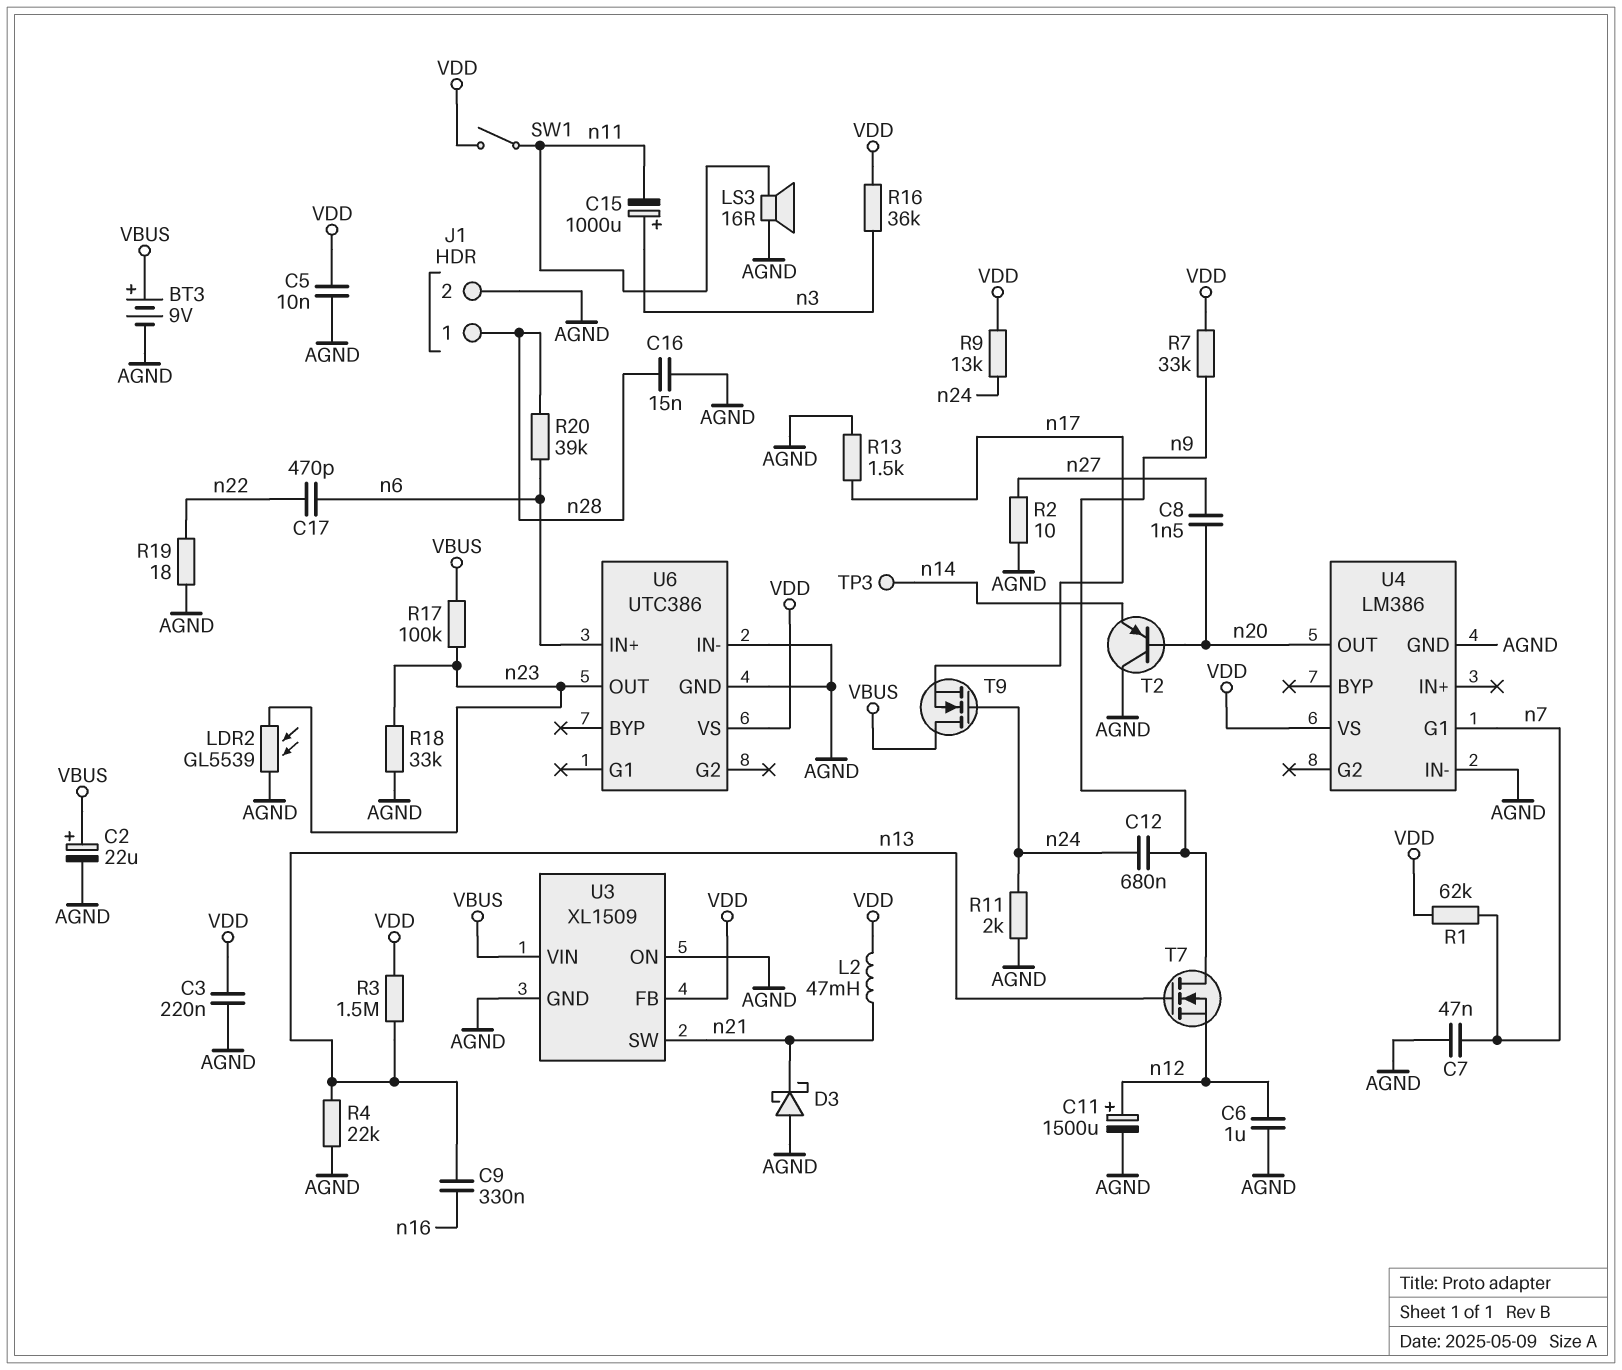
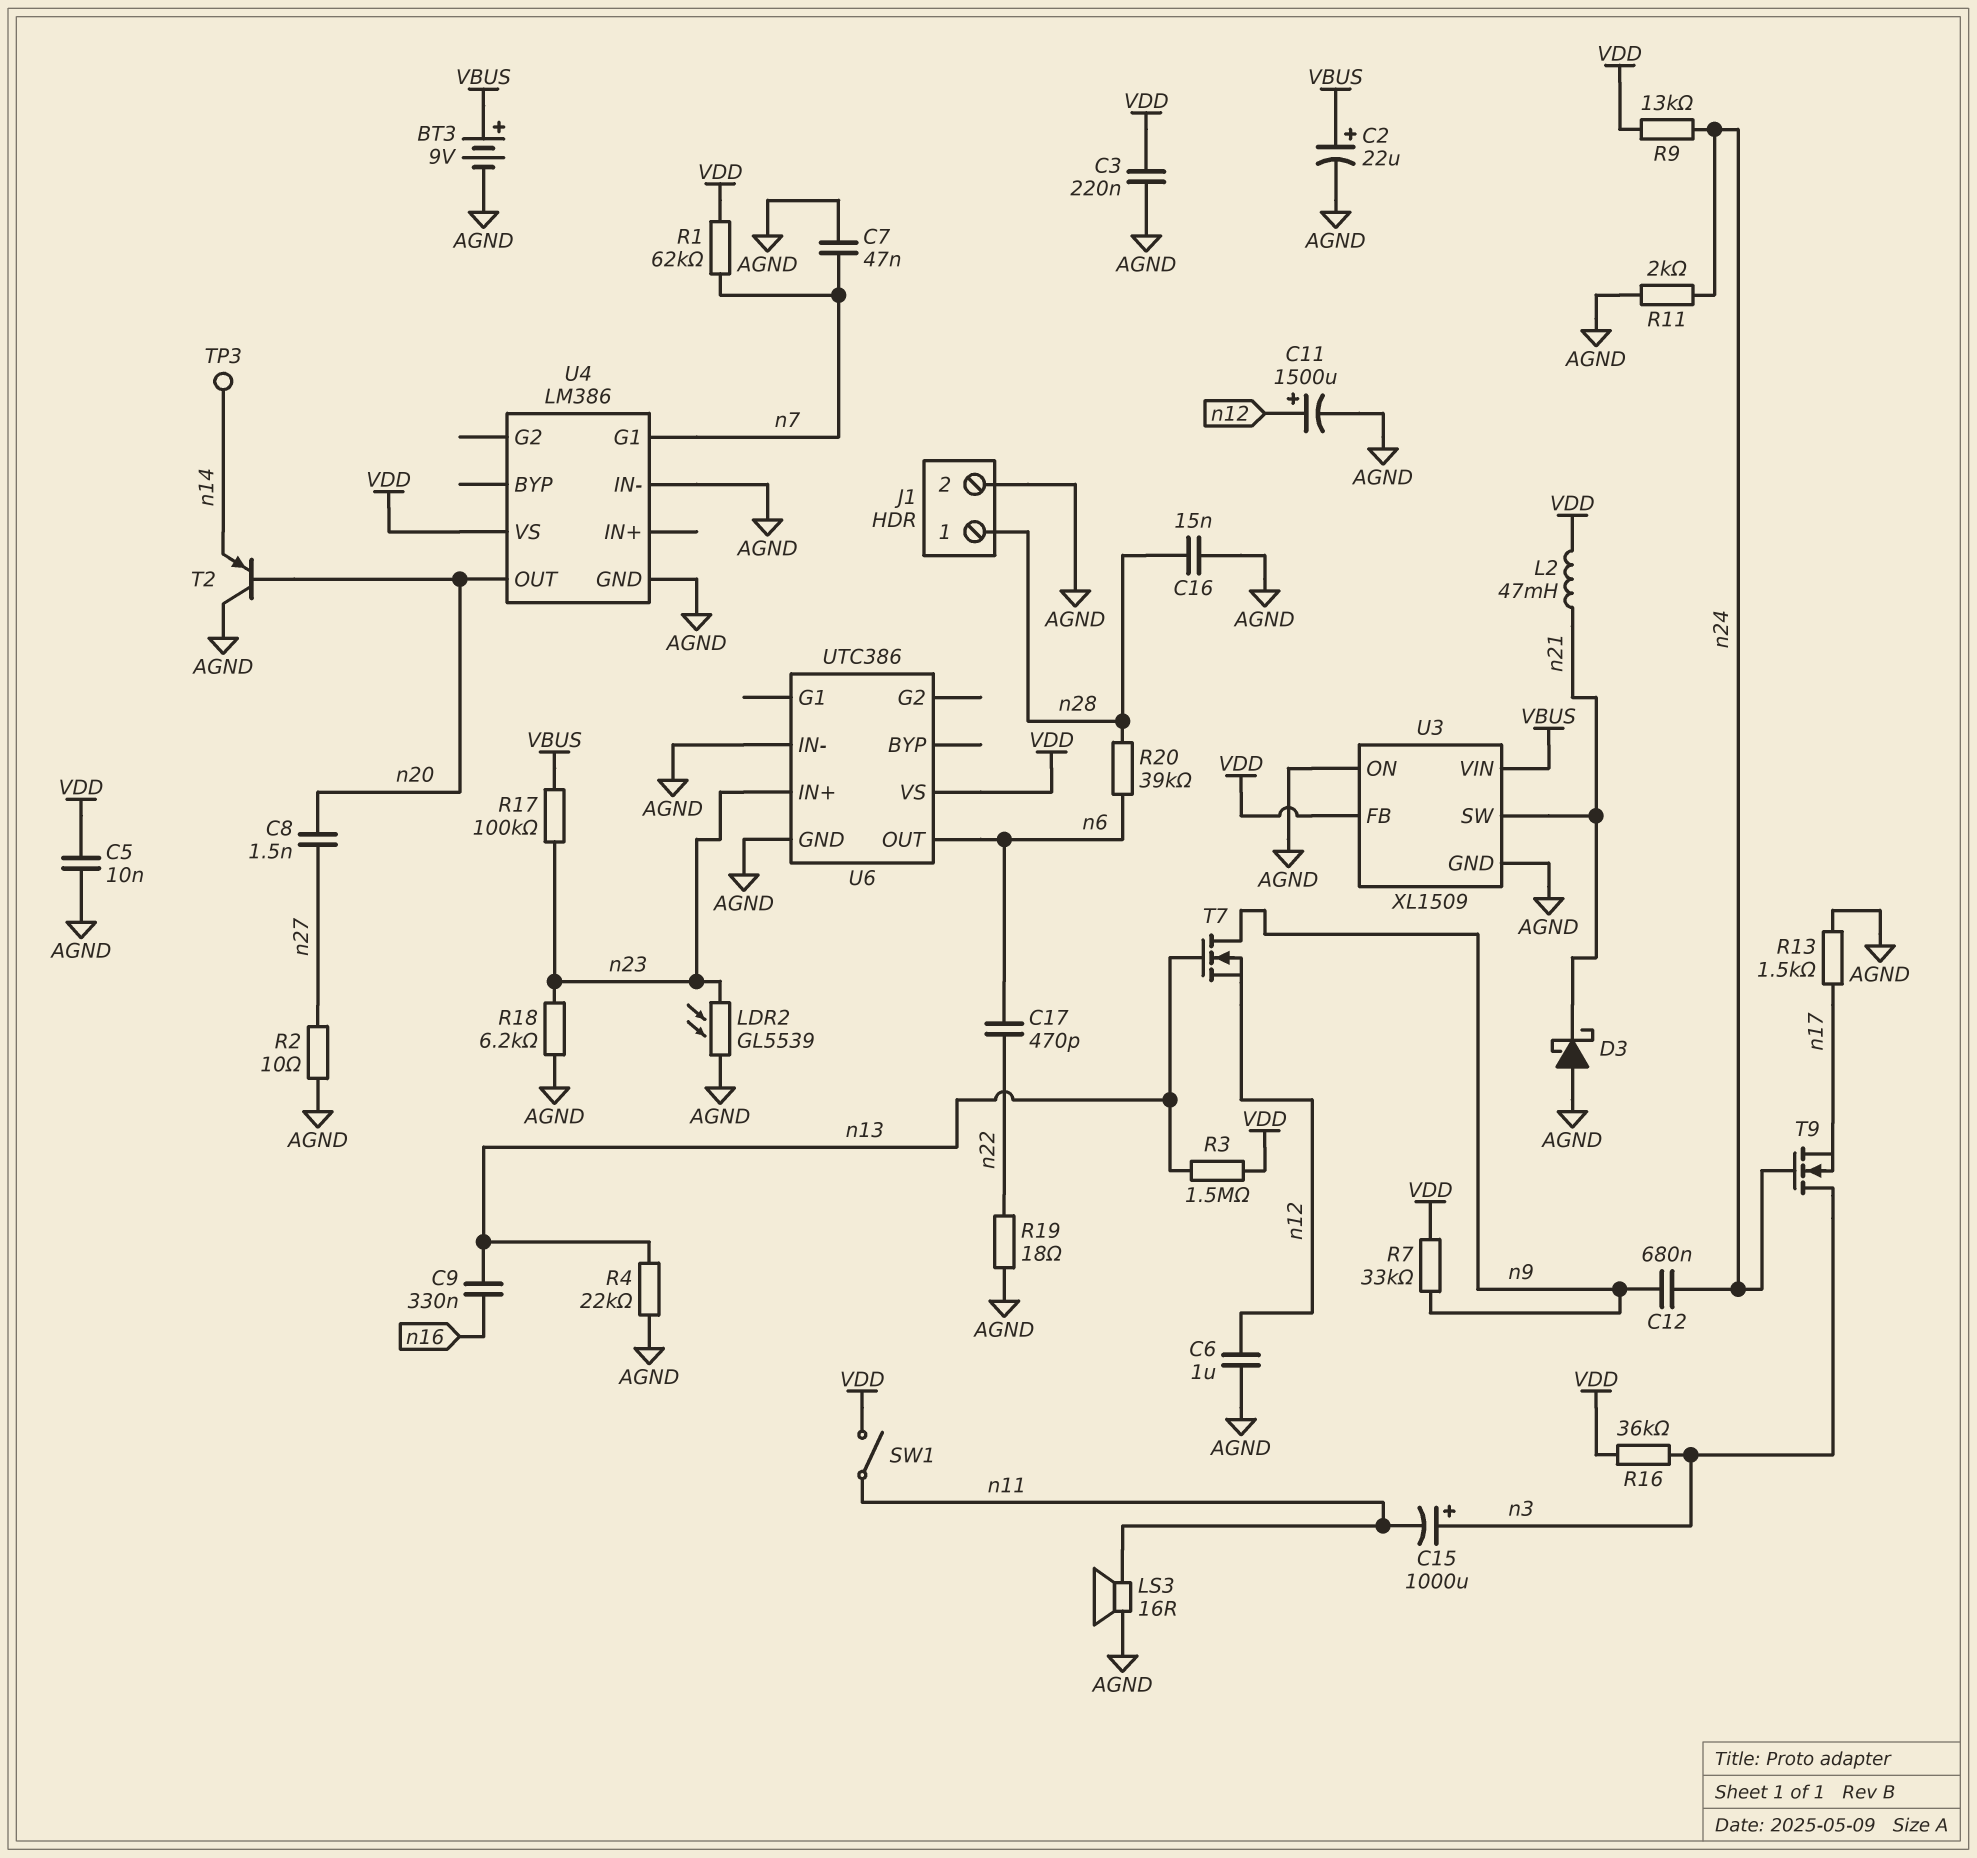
R18: 33k (AGND, n23) -> 6.2k (AGND, n23)
T9: NMOS (G n24, D VBUS, S n17) -> NMOS (G n24, D n3, S n17)
U6 pin IN+: n6 -> n23
U6 pin OUT: n23 -> n6

